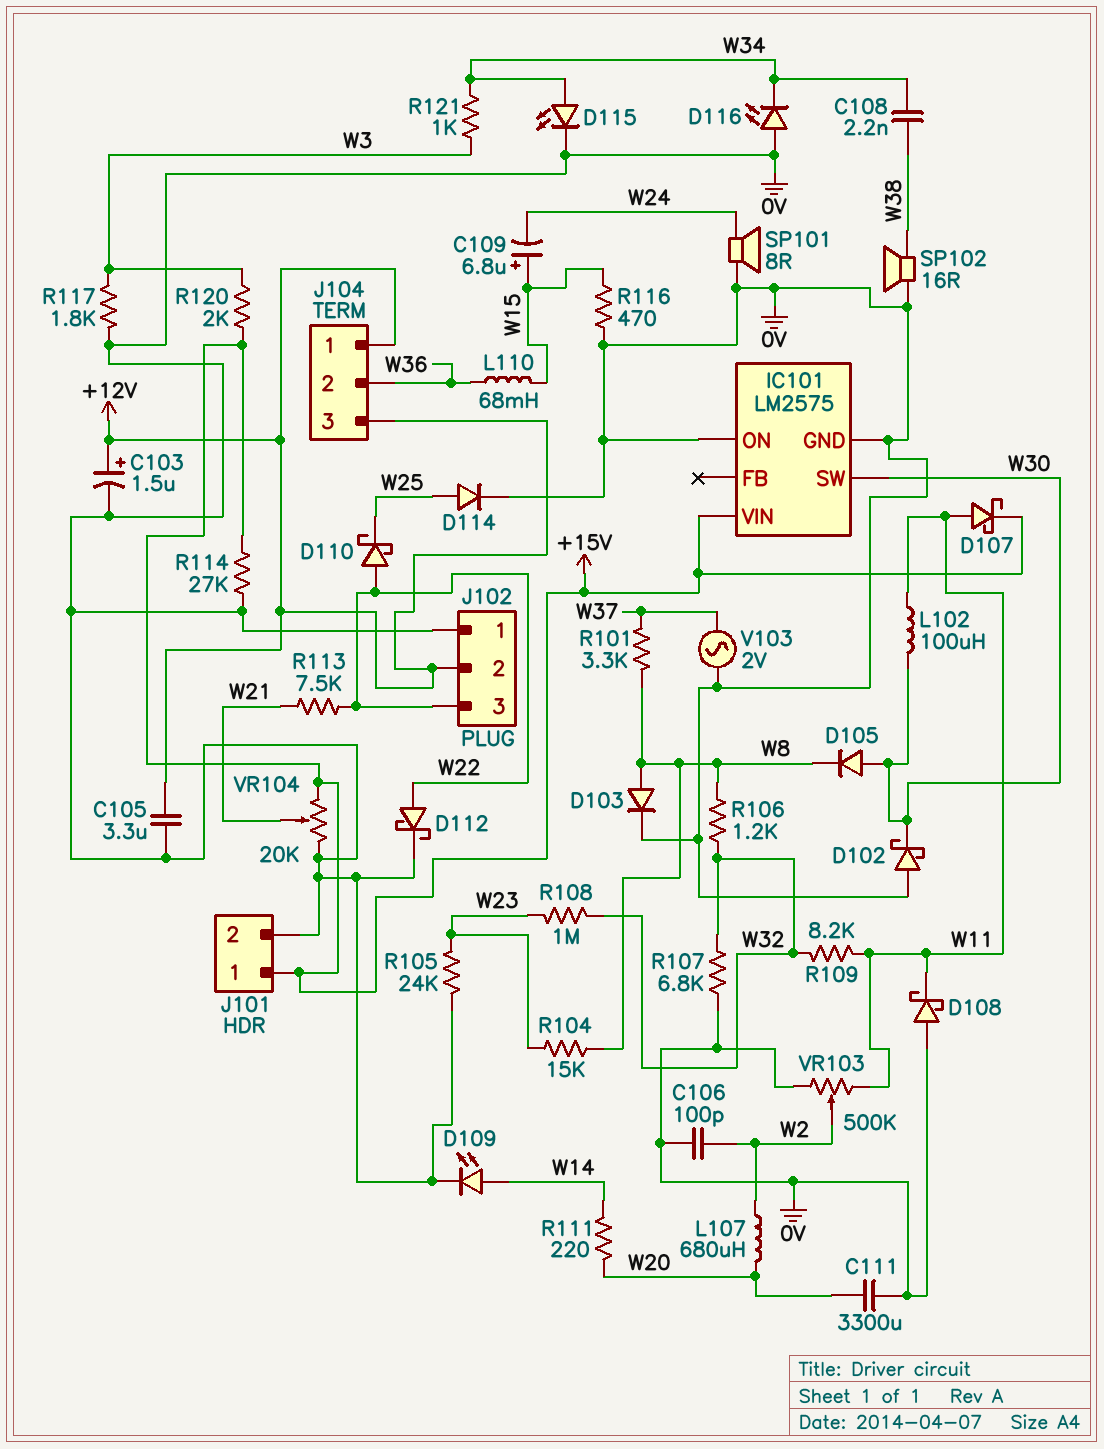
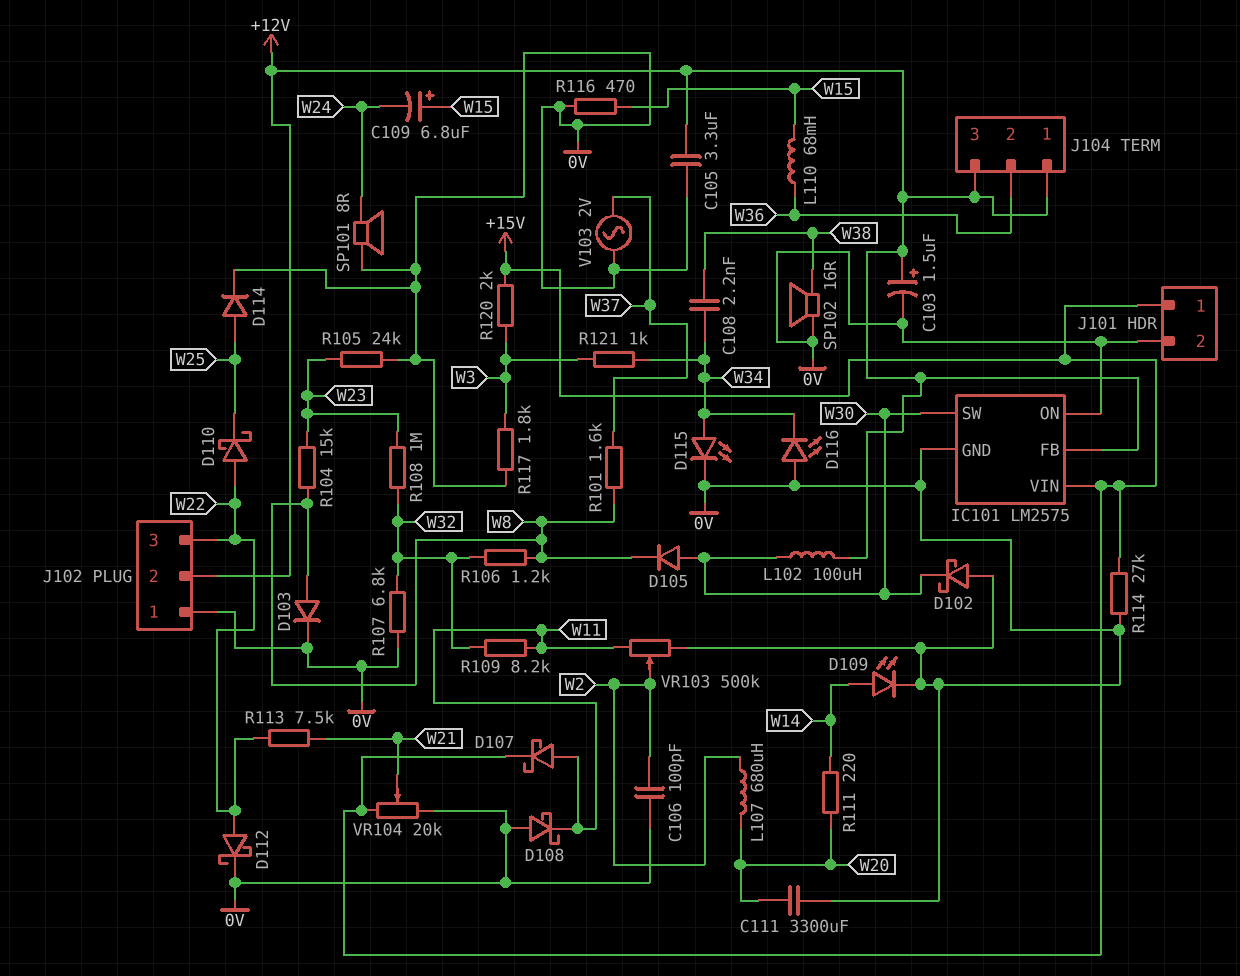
IC101 pin FB: none -> +12V
L102: 100uH (W11, W30) -> 100uH (+12V, W30)
R101: 3.3k (W8, W37) -> 1.6k (W8, W37)

